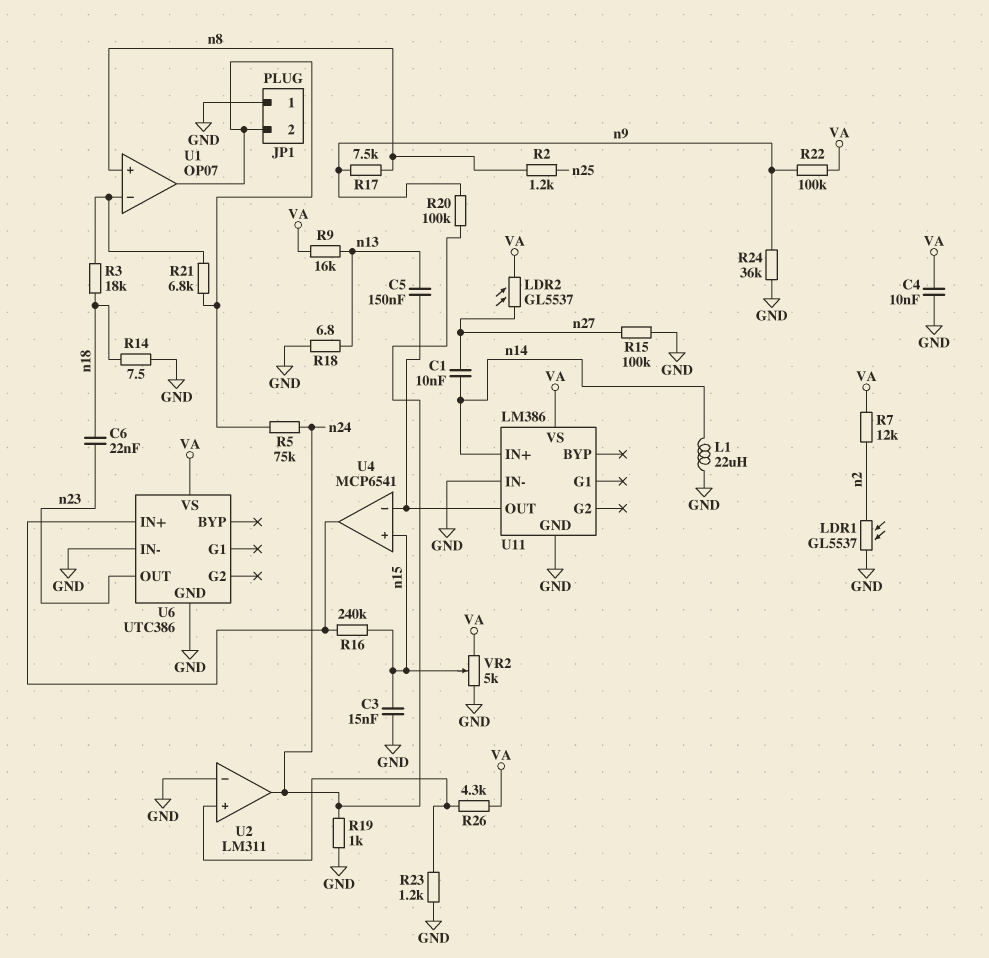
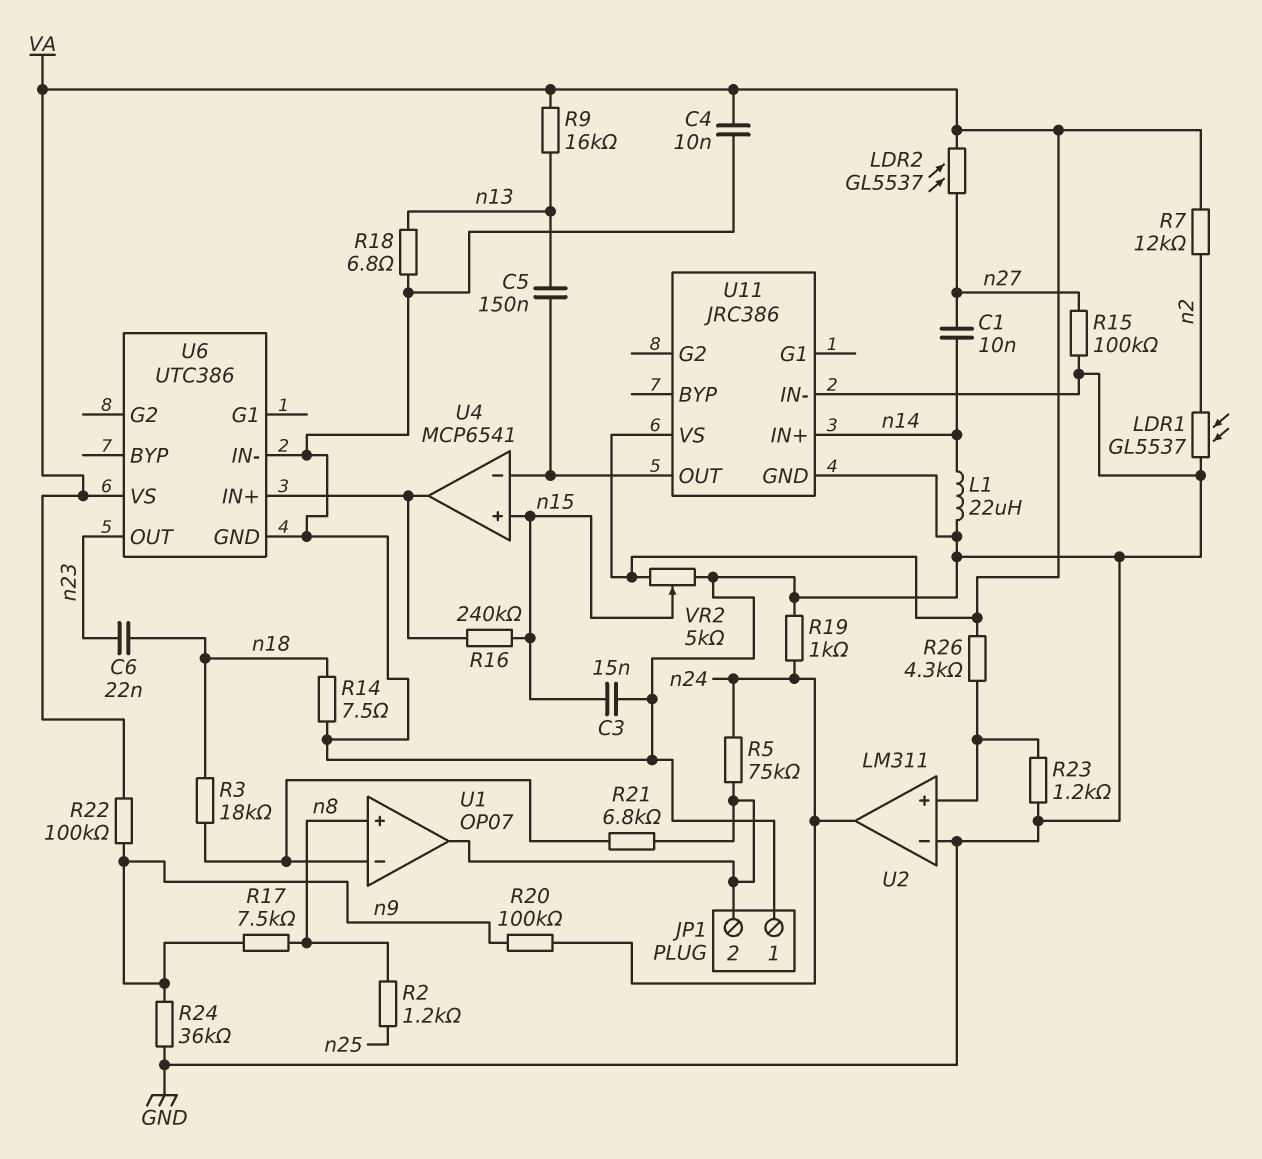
U11: LM386 -> JRC386

